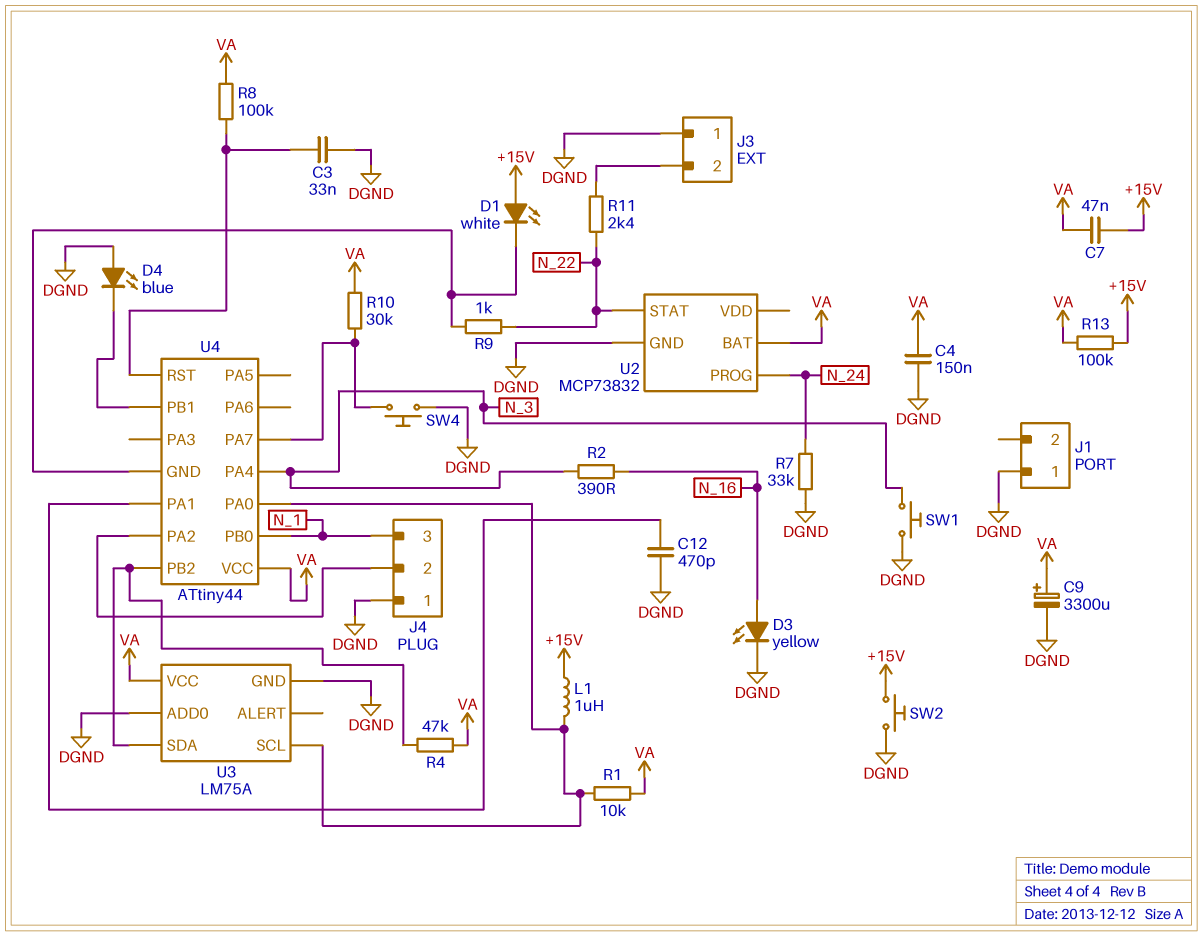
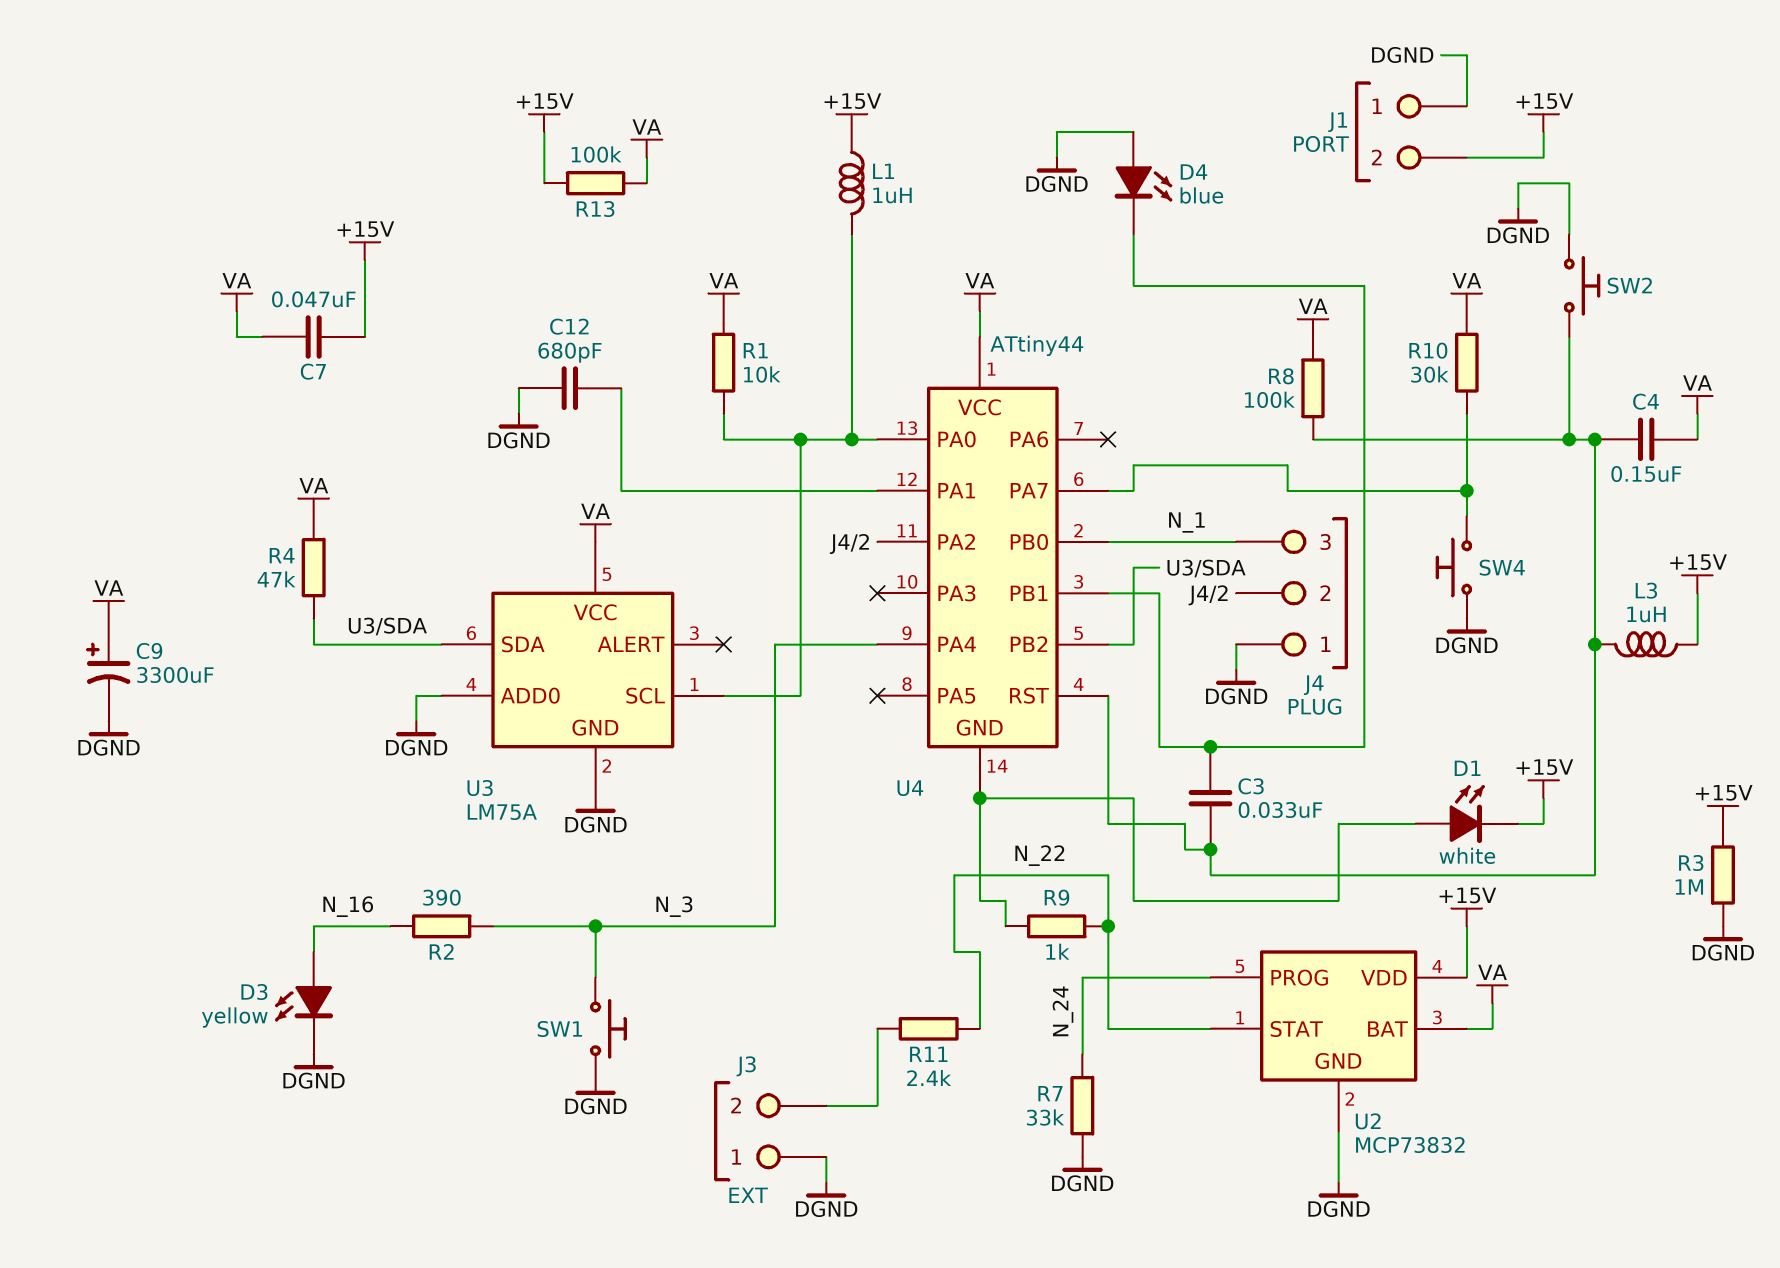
C3: 33nF (DGND, U4/RST) -> 33nF (U4/PB1, U4/RST)
C4: 150nF (DGND, VA) -> 150nF (U4/RST, VA)
C12: 470pF (DGND, U4/PA1) -> 680pF (DGND, U4/PA1)
D1: LED white (A +15V, K U4/GND) -> LED white (A U4/GND, K +15V)
J1 pin 2: none -> +15V
L3: none -> 1uH (+15V, U4/RST)
R3: none -> 1M (+15V, DGND)
SW2: button (+15V, DGND) -> button (DGND, U4/RST)
U2 pin VDD: none -> +15V

